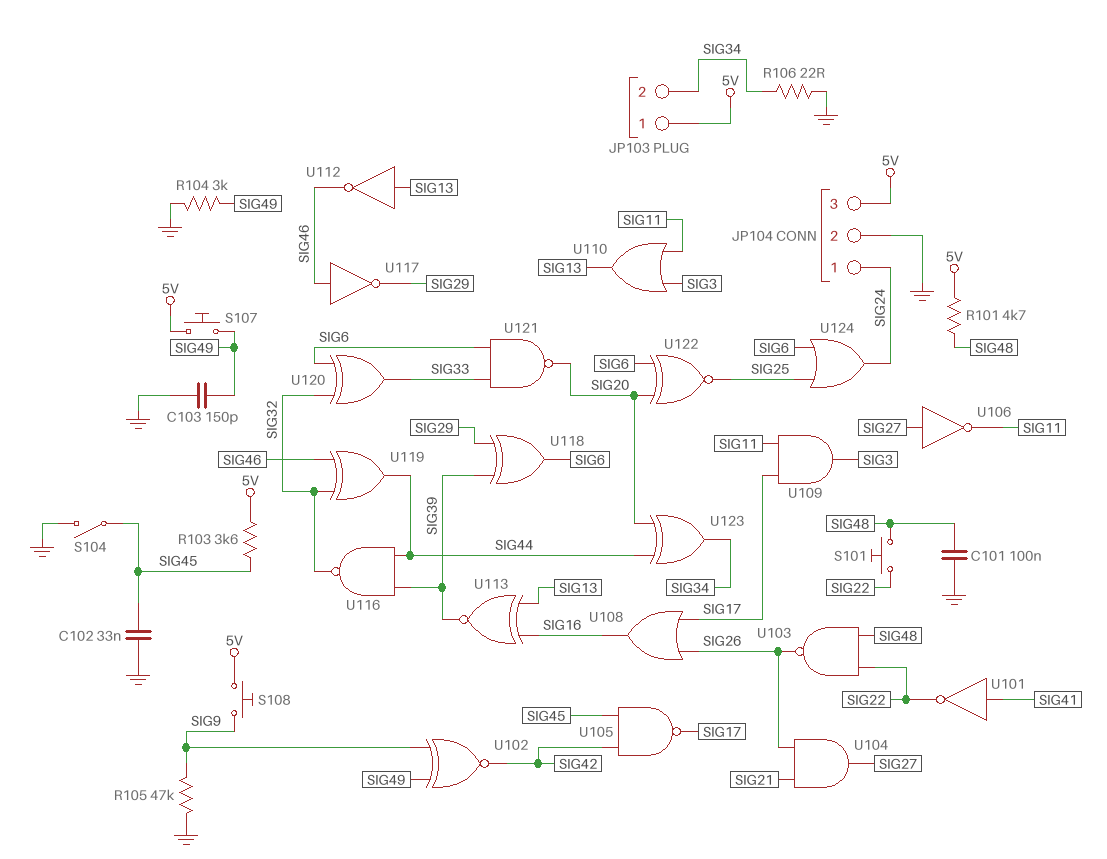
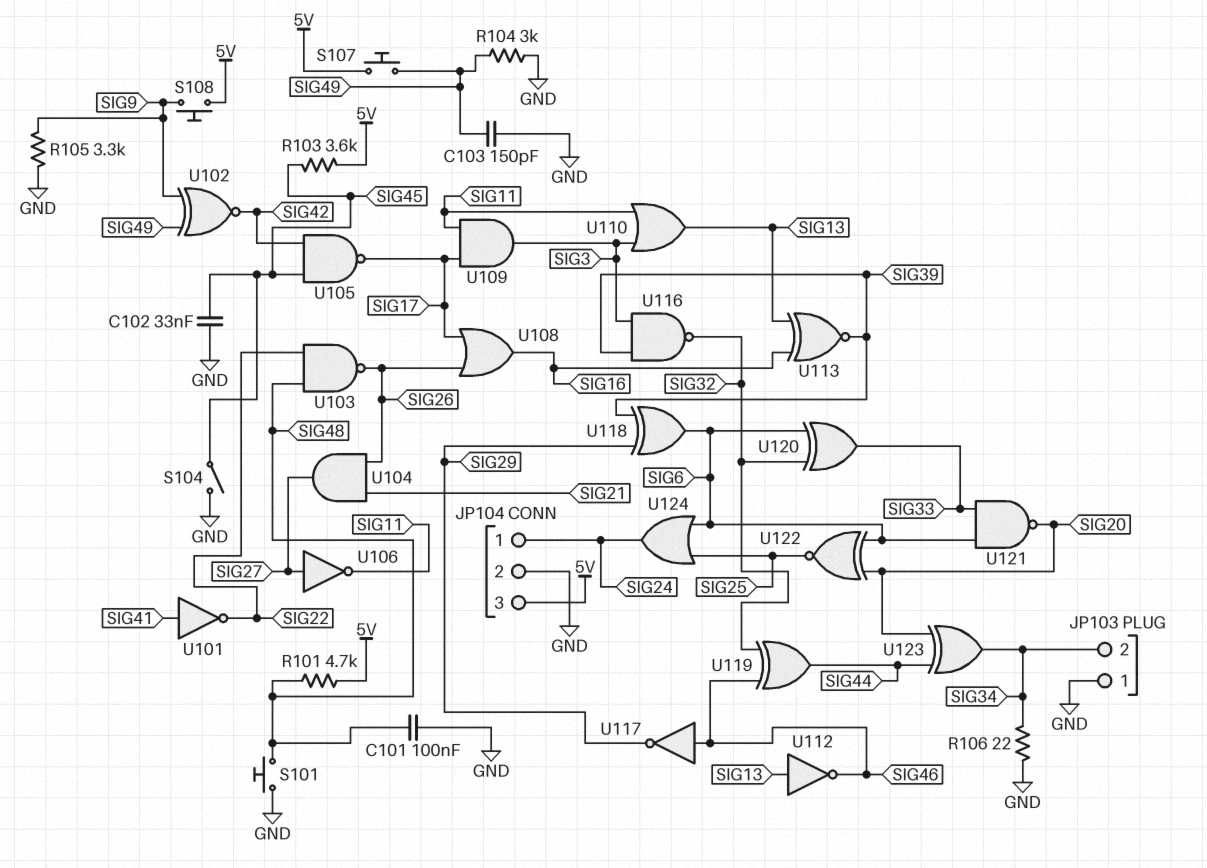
JP103 pin 1: 5V -> GND
R105: 47k (GND, SIG9) -> 3.3k (GND, SIG9)
S101: button (SIG22, SIG48) -> button (GND, SIG48)
U116: NAND (in SIG39, in SIG44, out SIG32) -> NAND (in SIG3, in SIG39, out SIG32)

